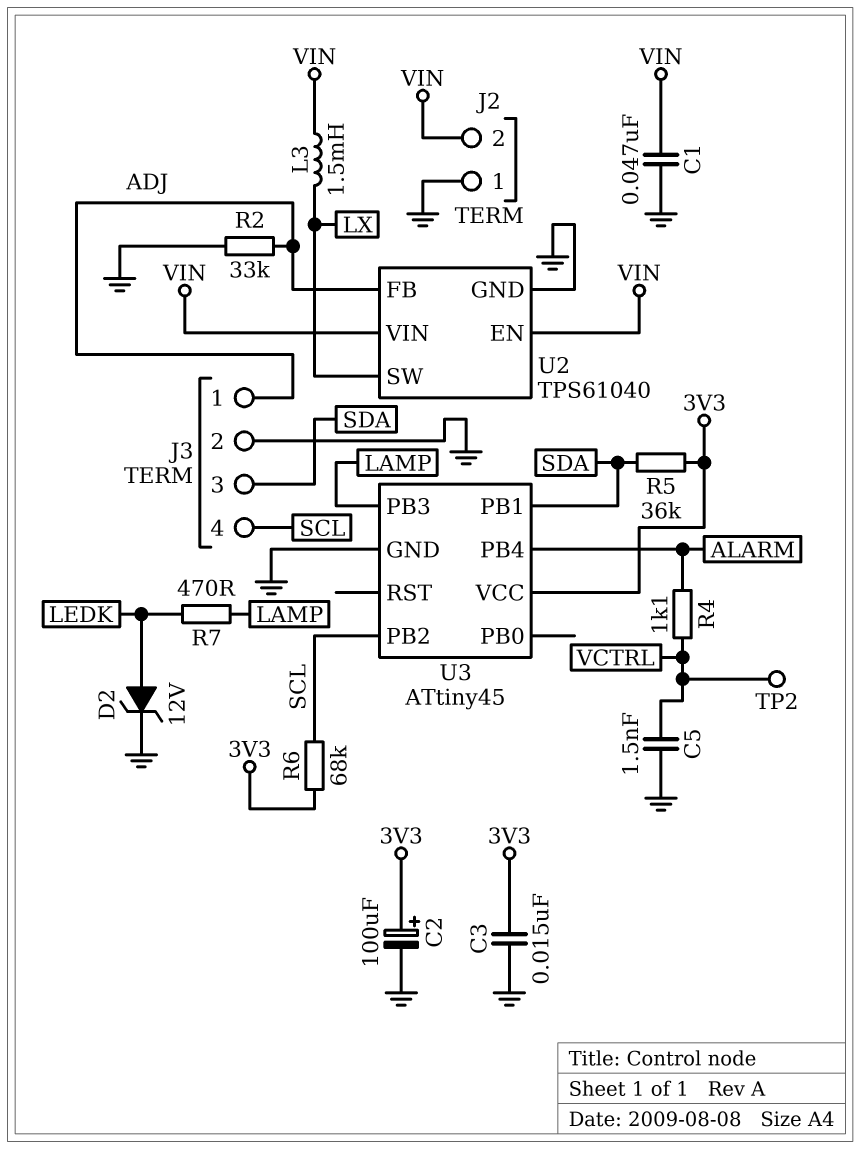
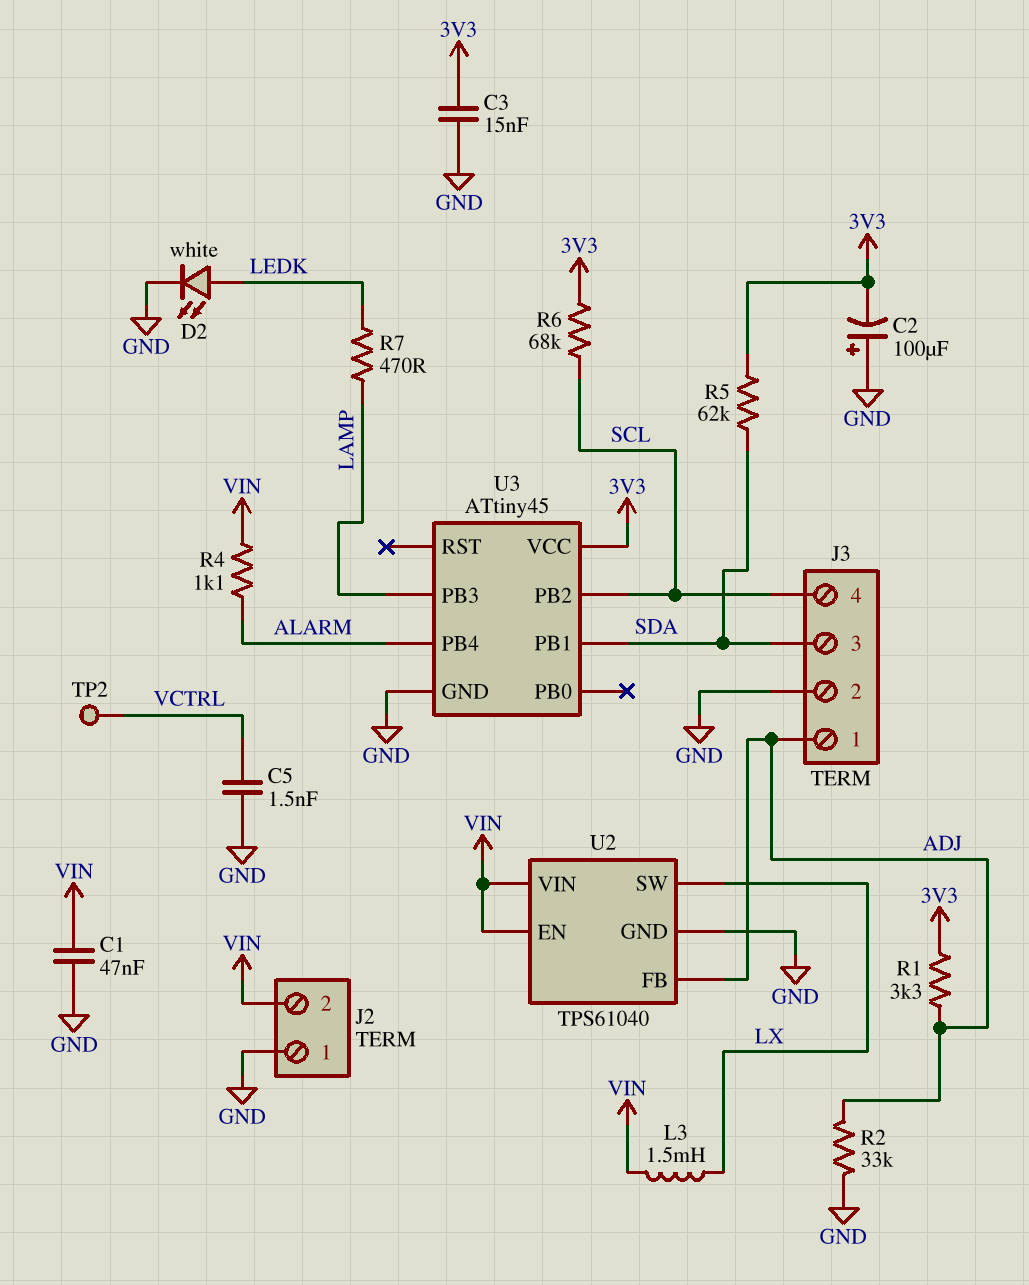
C2: 100uF (plus 3V3, minus GND) -> 100uF (plus GND, minus 3V3)
D2: zener 12V (A LEDK, K GND) -> LED white (A LEDK, K GND)
R1: none -> 3.3k (3V3, ADJ)
R4: 1.1k (ALARM, VCTRL) -> 1.1k (ALARM, VIN)
R5: 36k (3V3, SDA) -> 62k (3V3, SDA)

